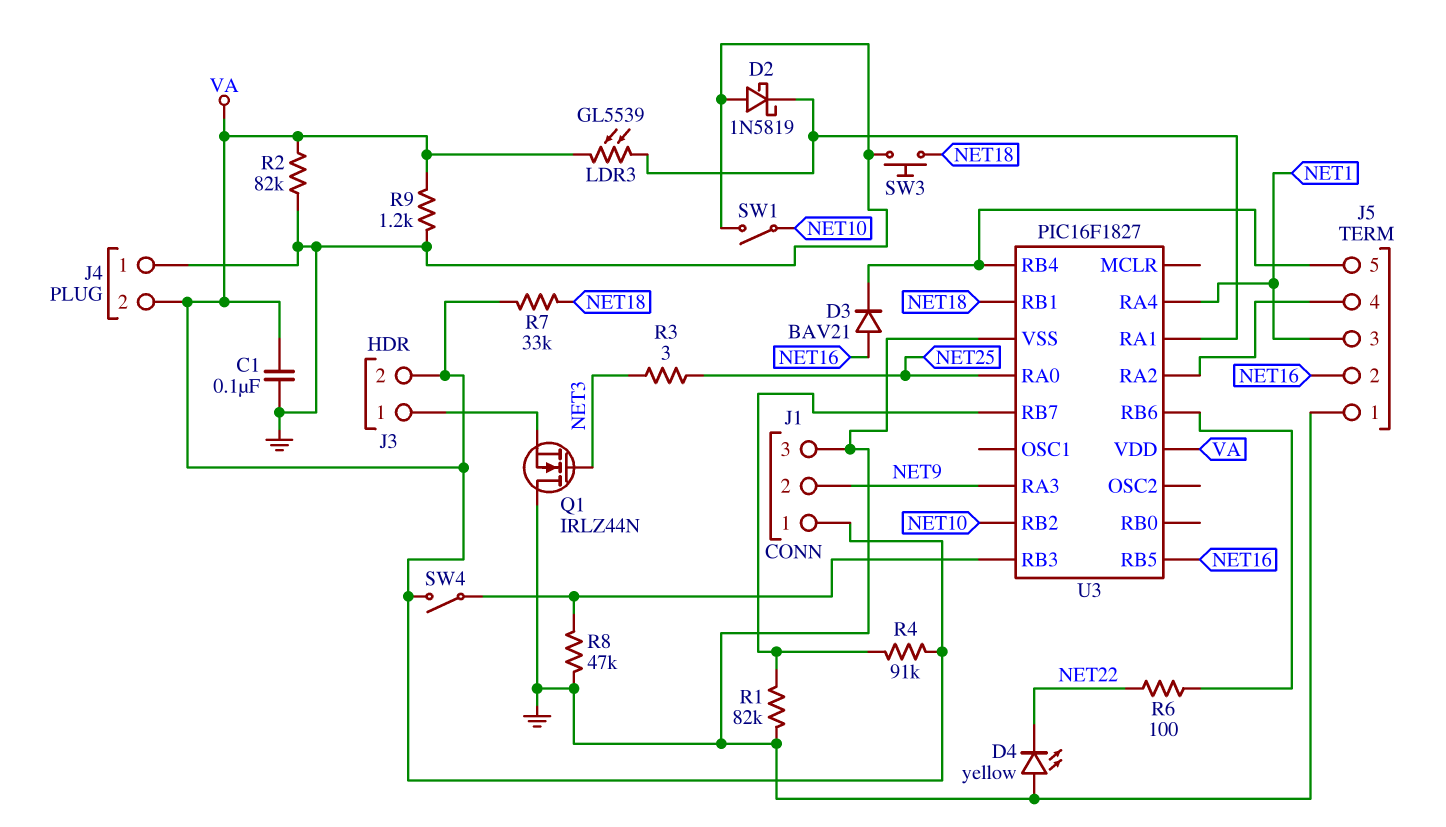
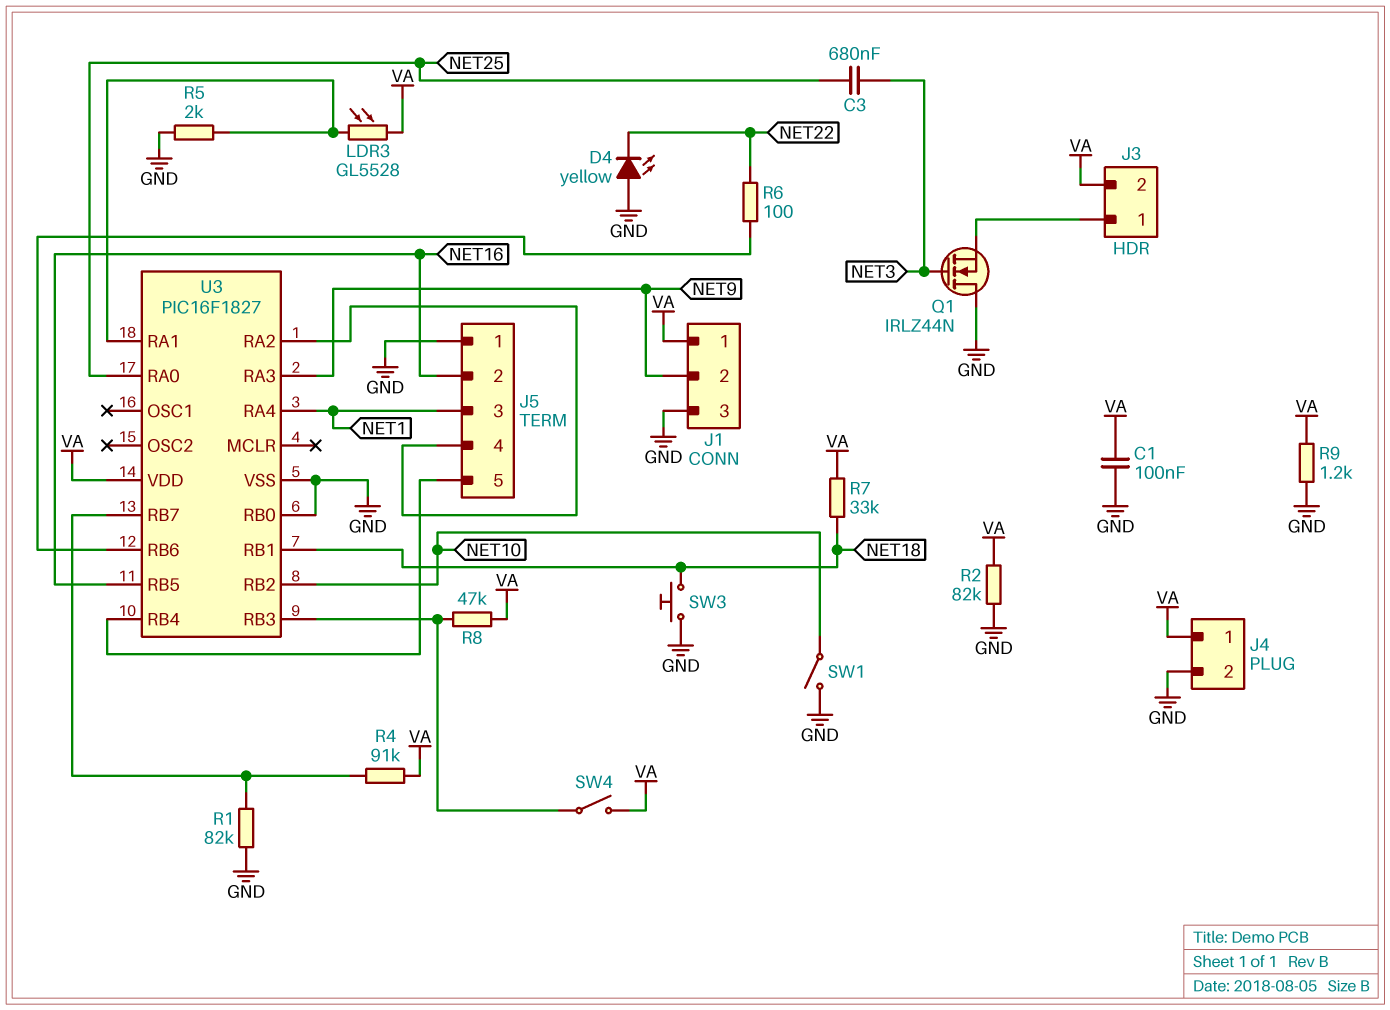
C3: none -> 680nF (NET3, NET25)
D2: schottky 1N5819 (A GND, K U3/RA1) -> none
D3: diode BAV21 (A NET16, K J5/5) -> none
J4 pin 1: GND -> VA
J4 pin 2: VA -> GND
LDR3: GL5539 (U3/RA1, VA) -> GL5528 (U3/RA1, VA)
R3: 3 (NET3, NET25) -> none
R5: none -> 2k (GND, U3/RA1)
R8: 47k (GND, U3/RB3) -> 47k (U3/RB3, VA)
U3 pin RB0: none -> GND

